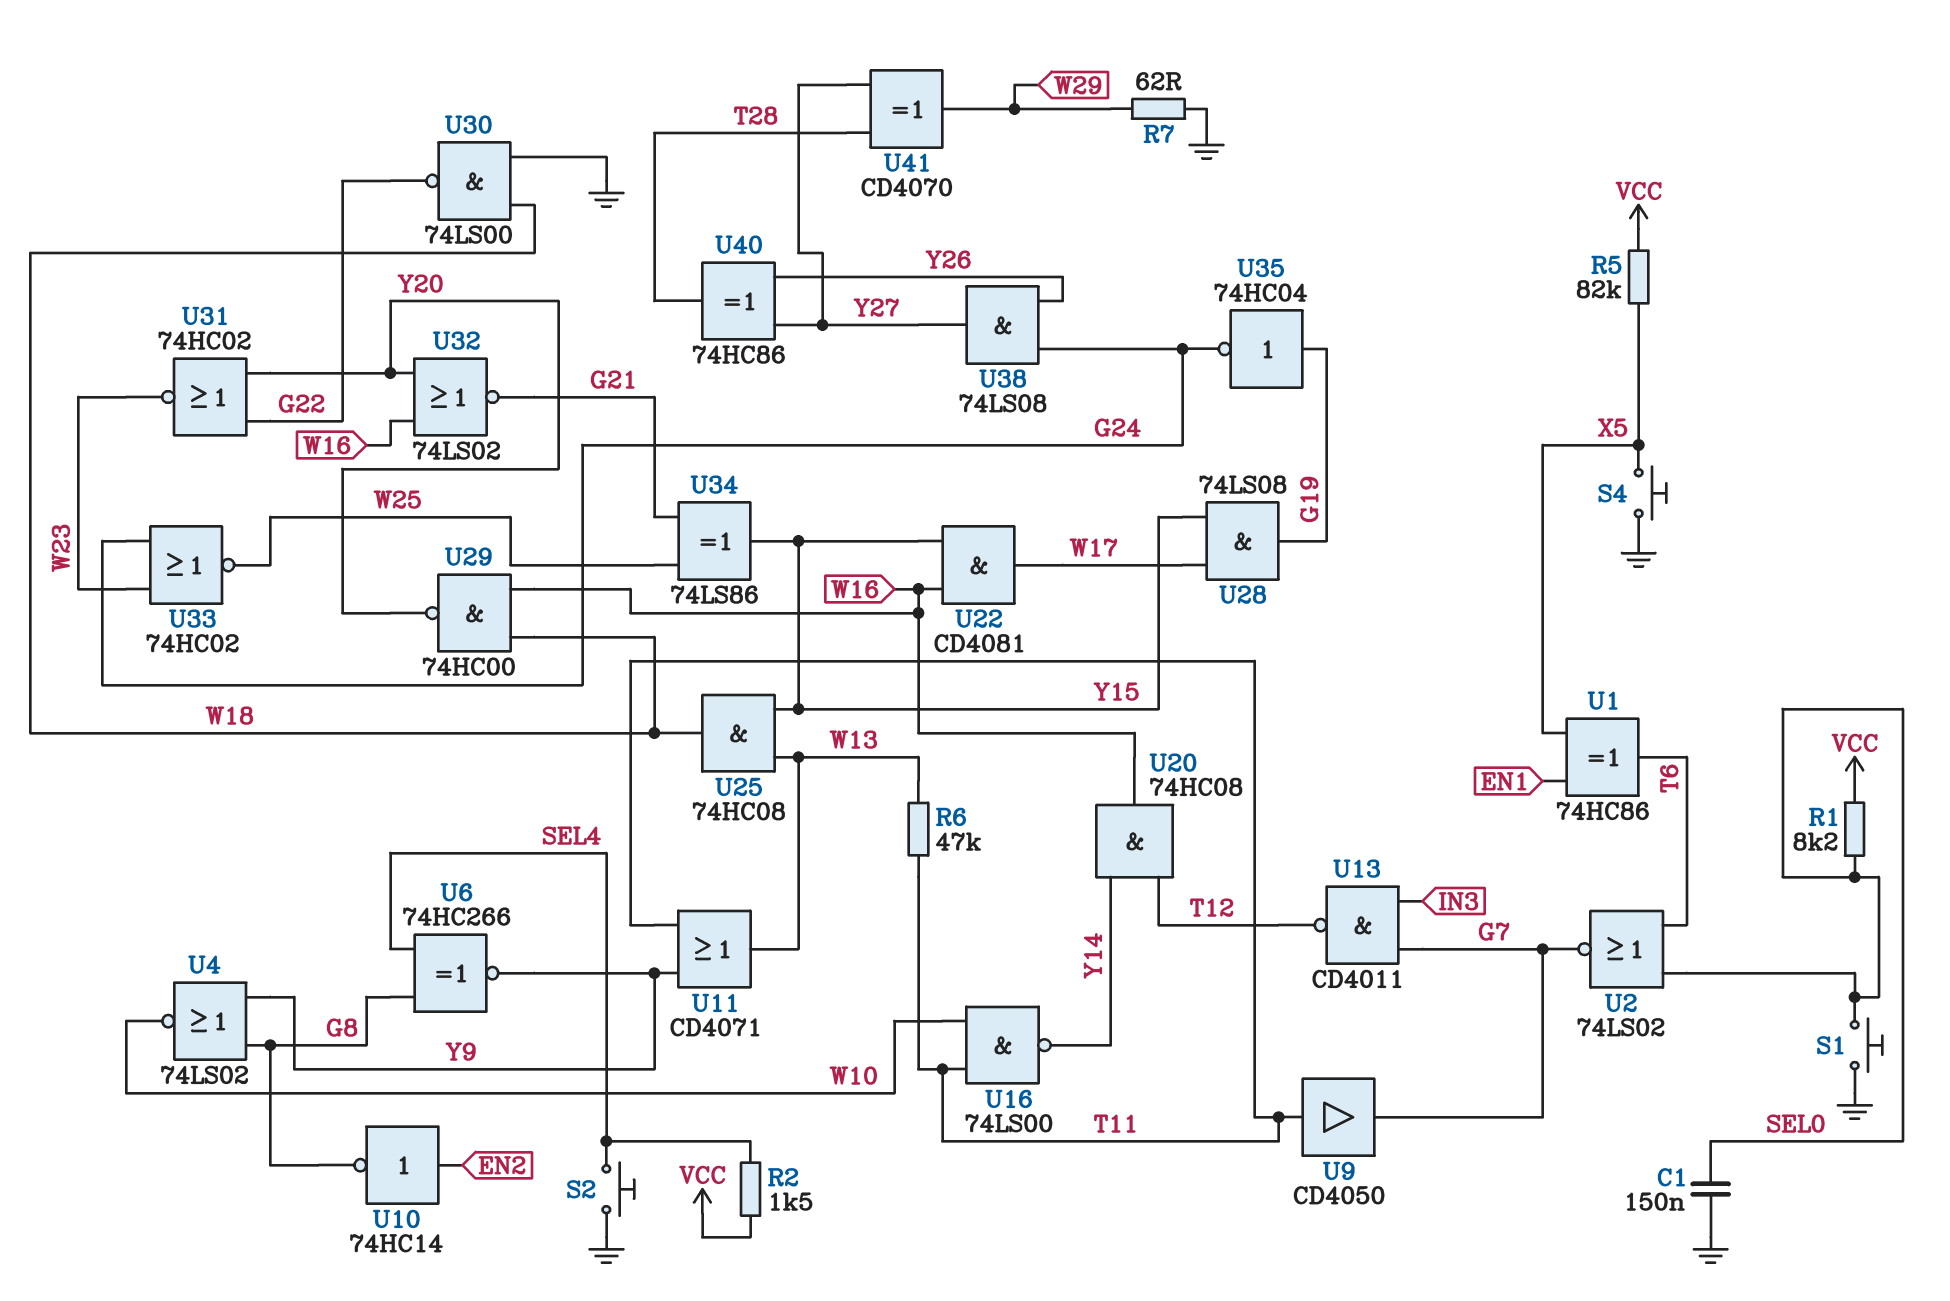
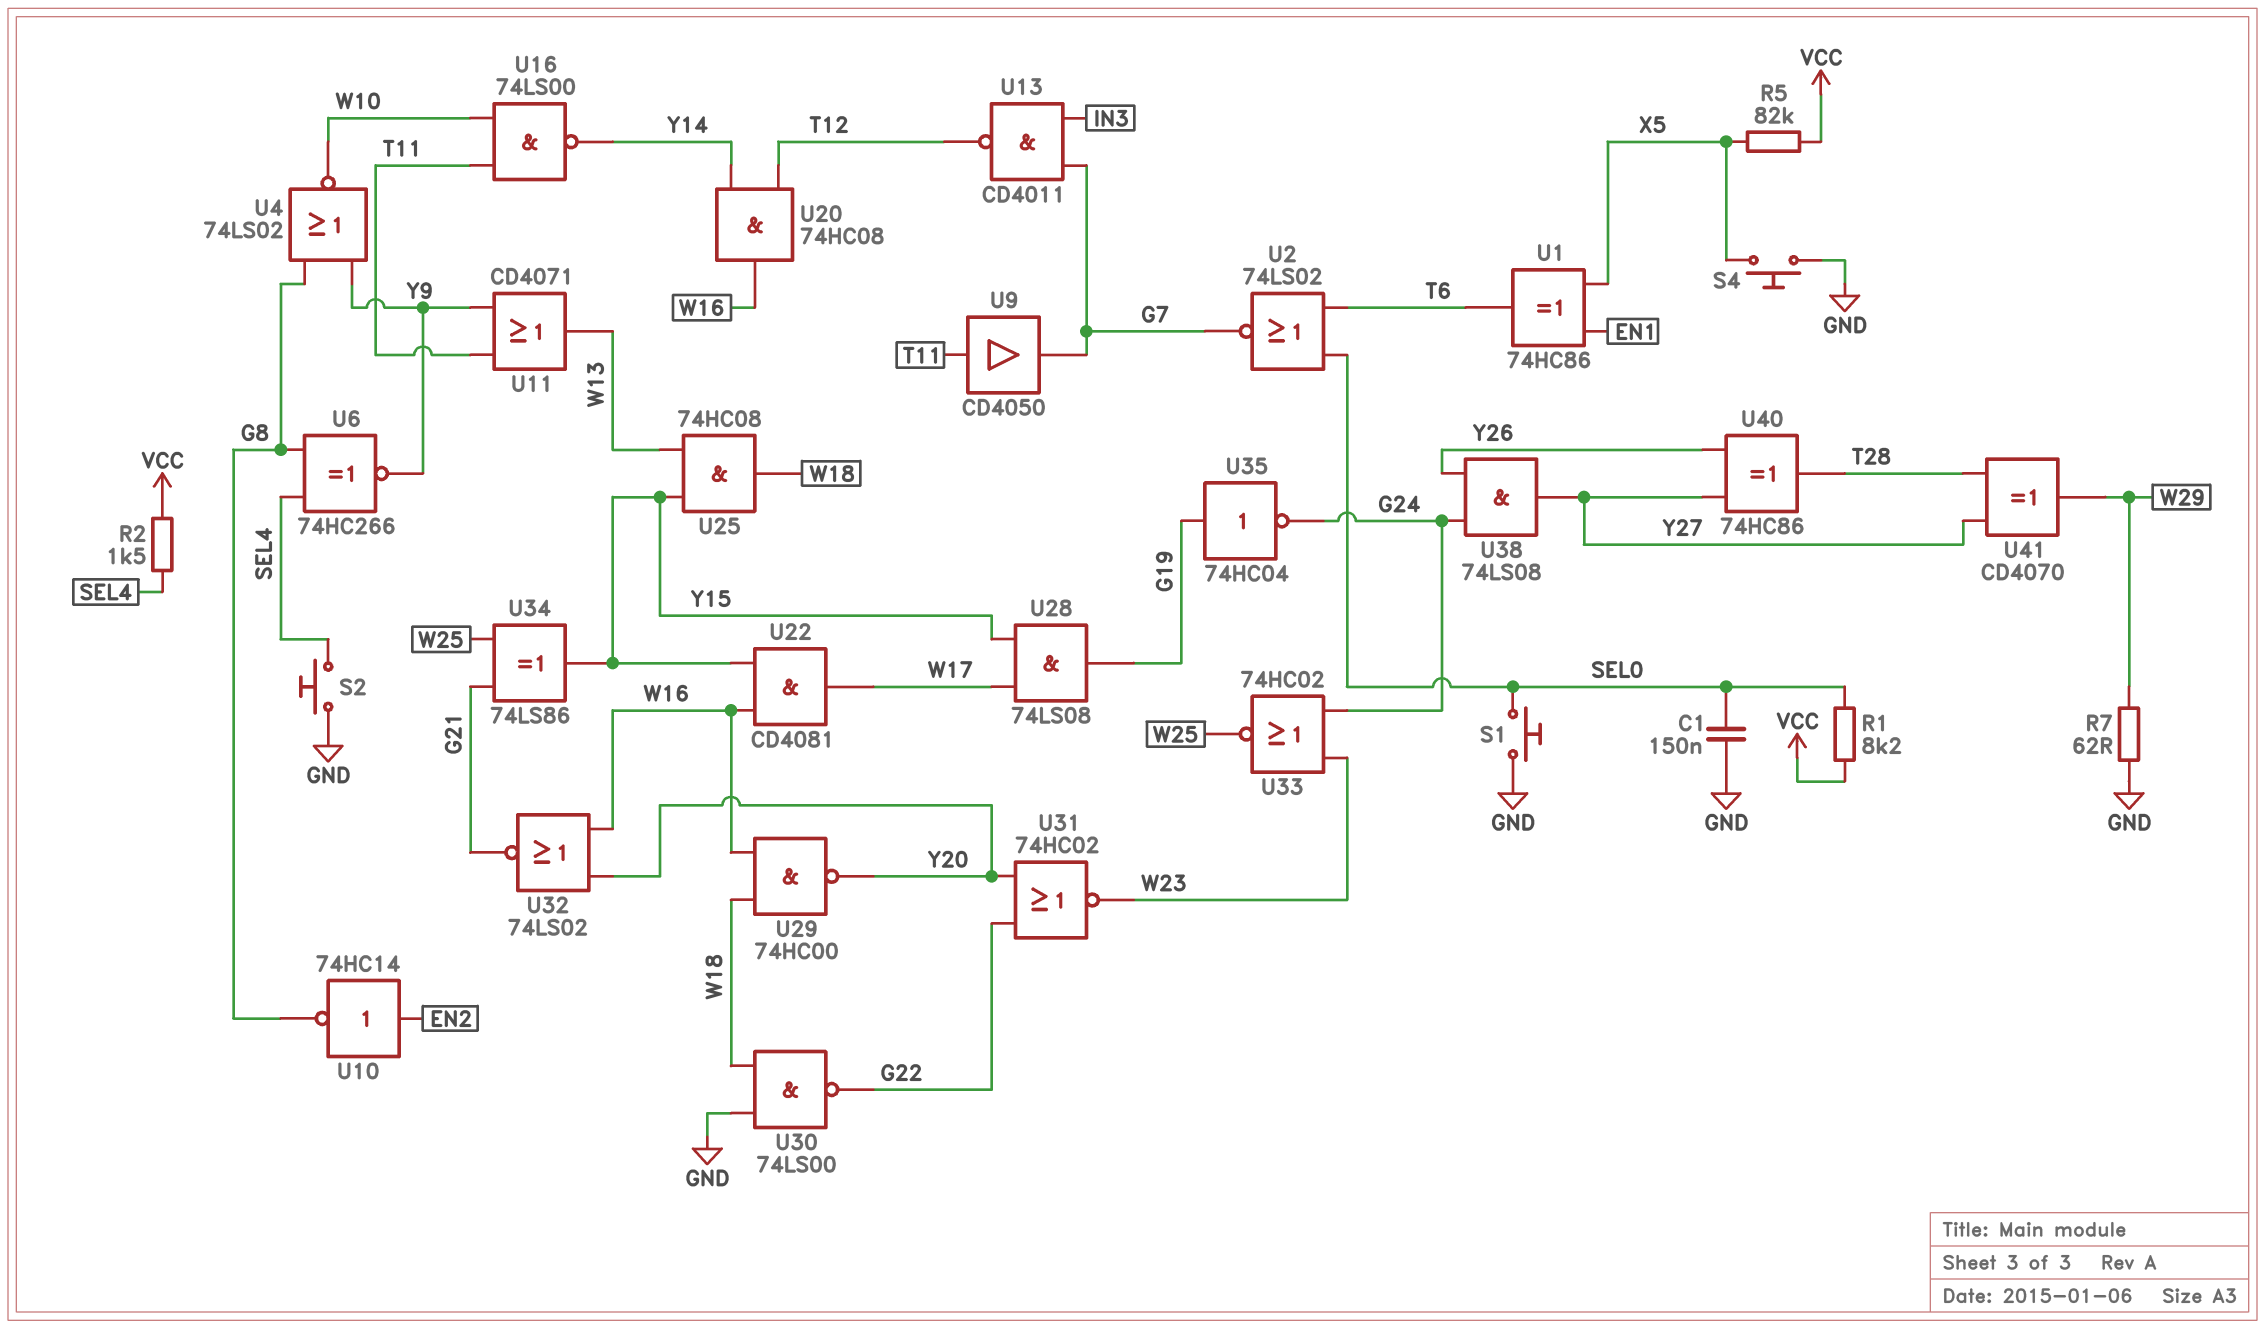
R6: 47k (T11, W13) -> none

